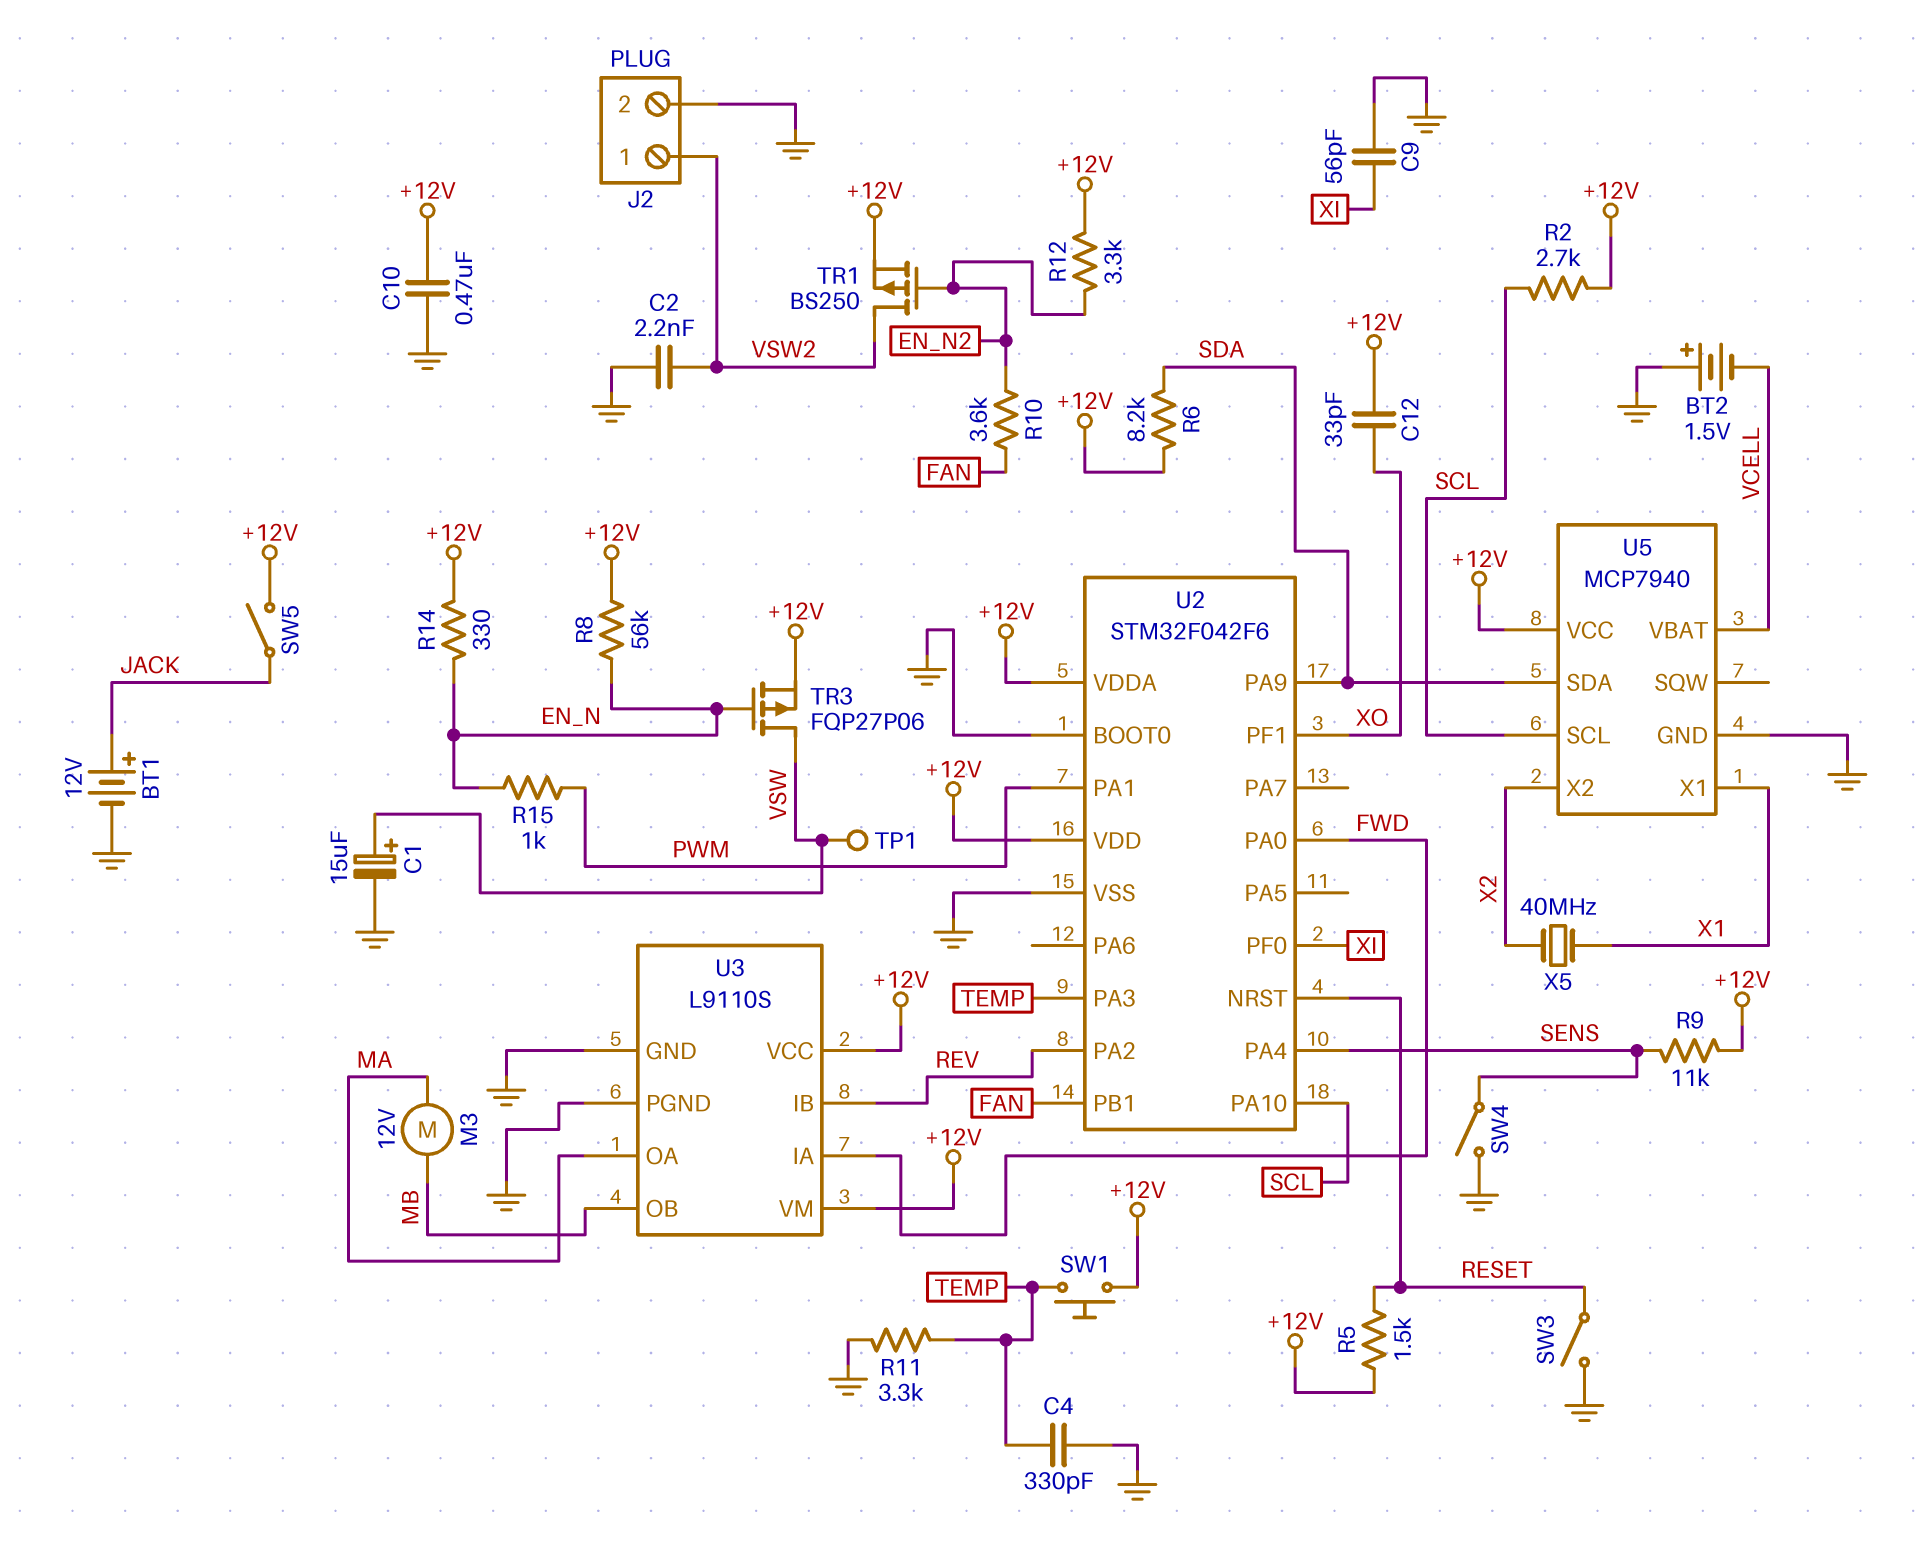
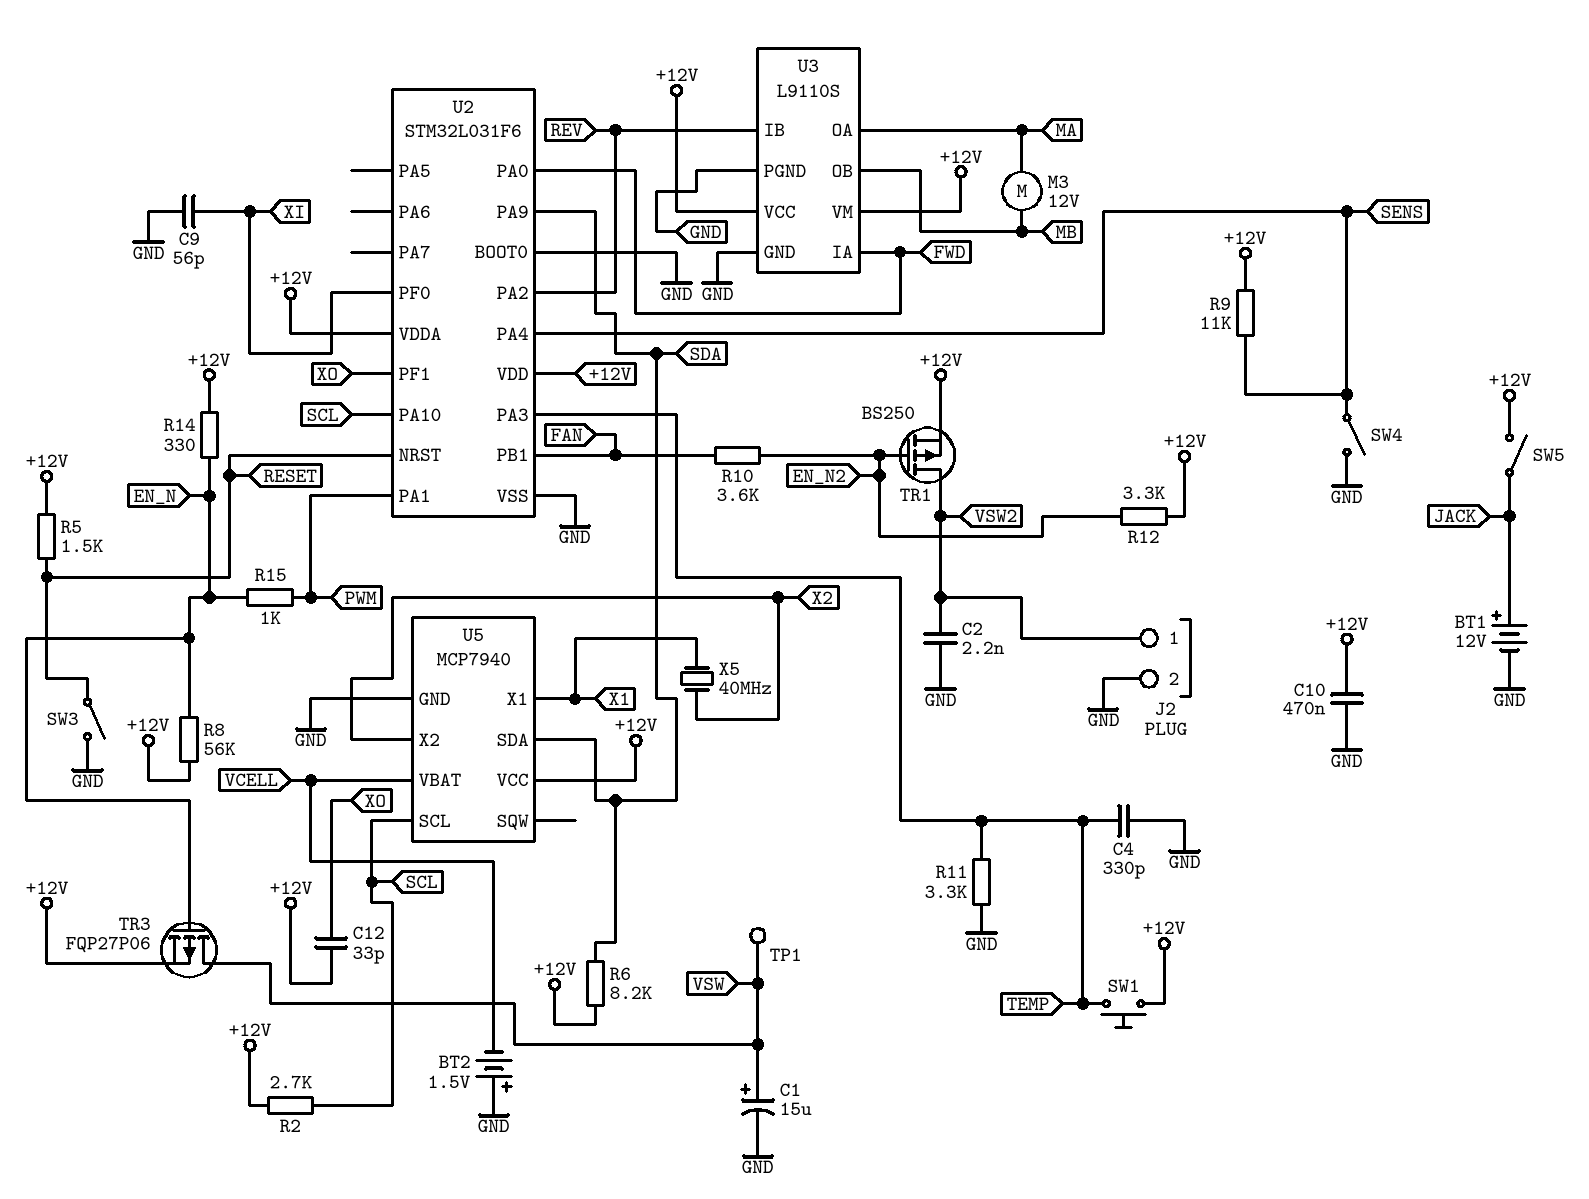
U2: STM32F042F6 -> STM32L031F6

